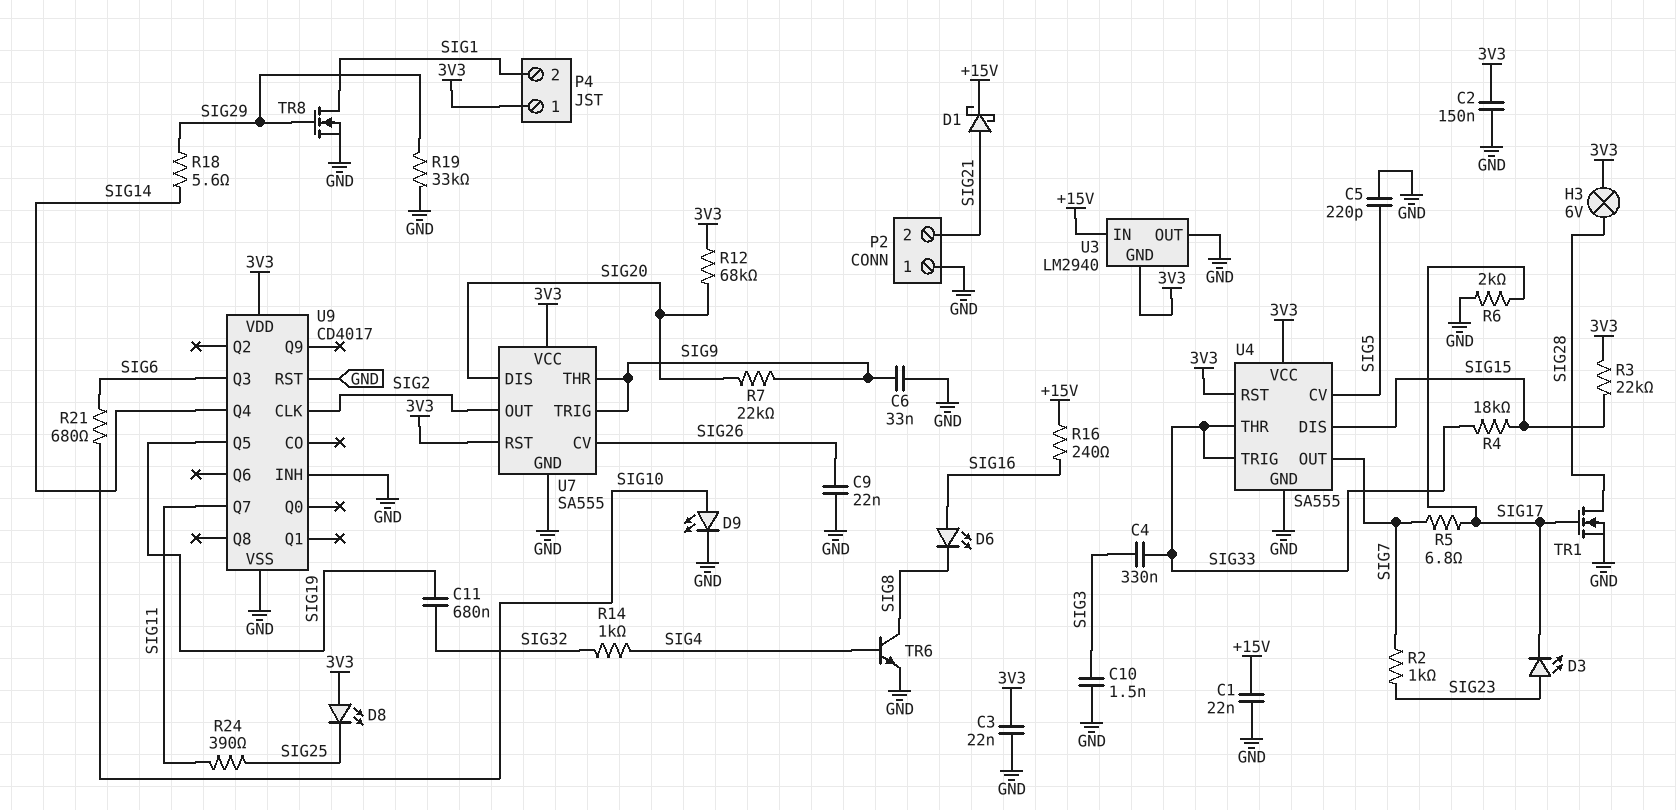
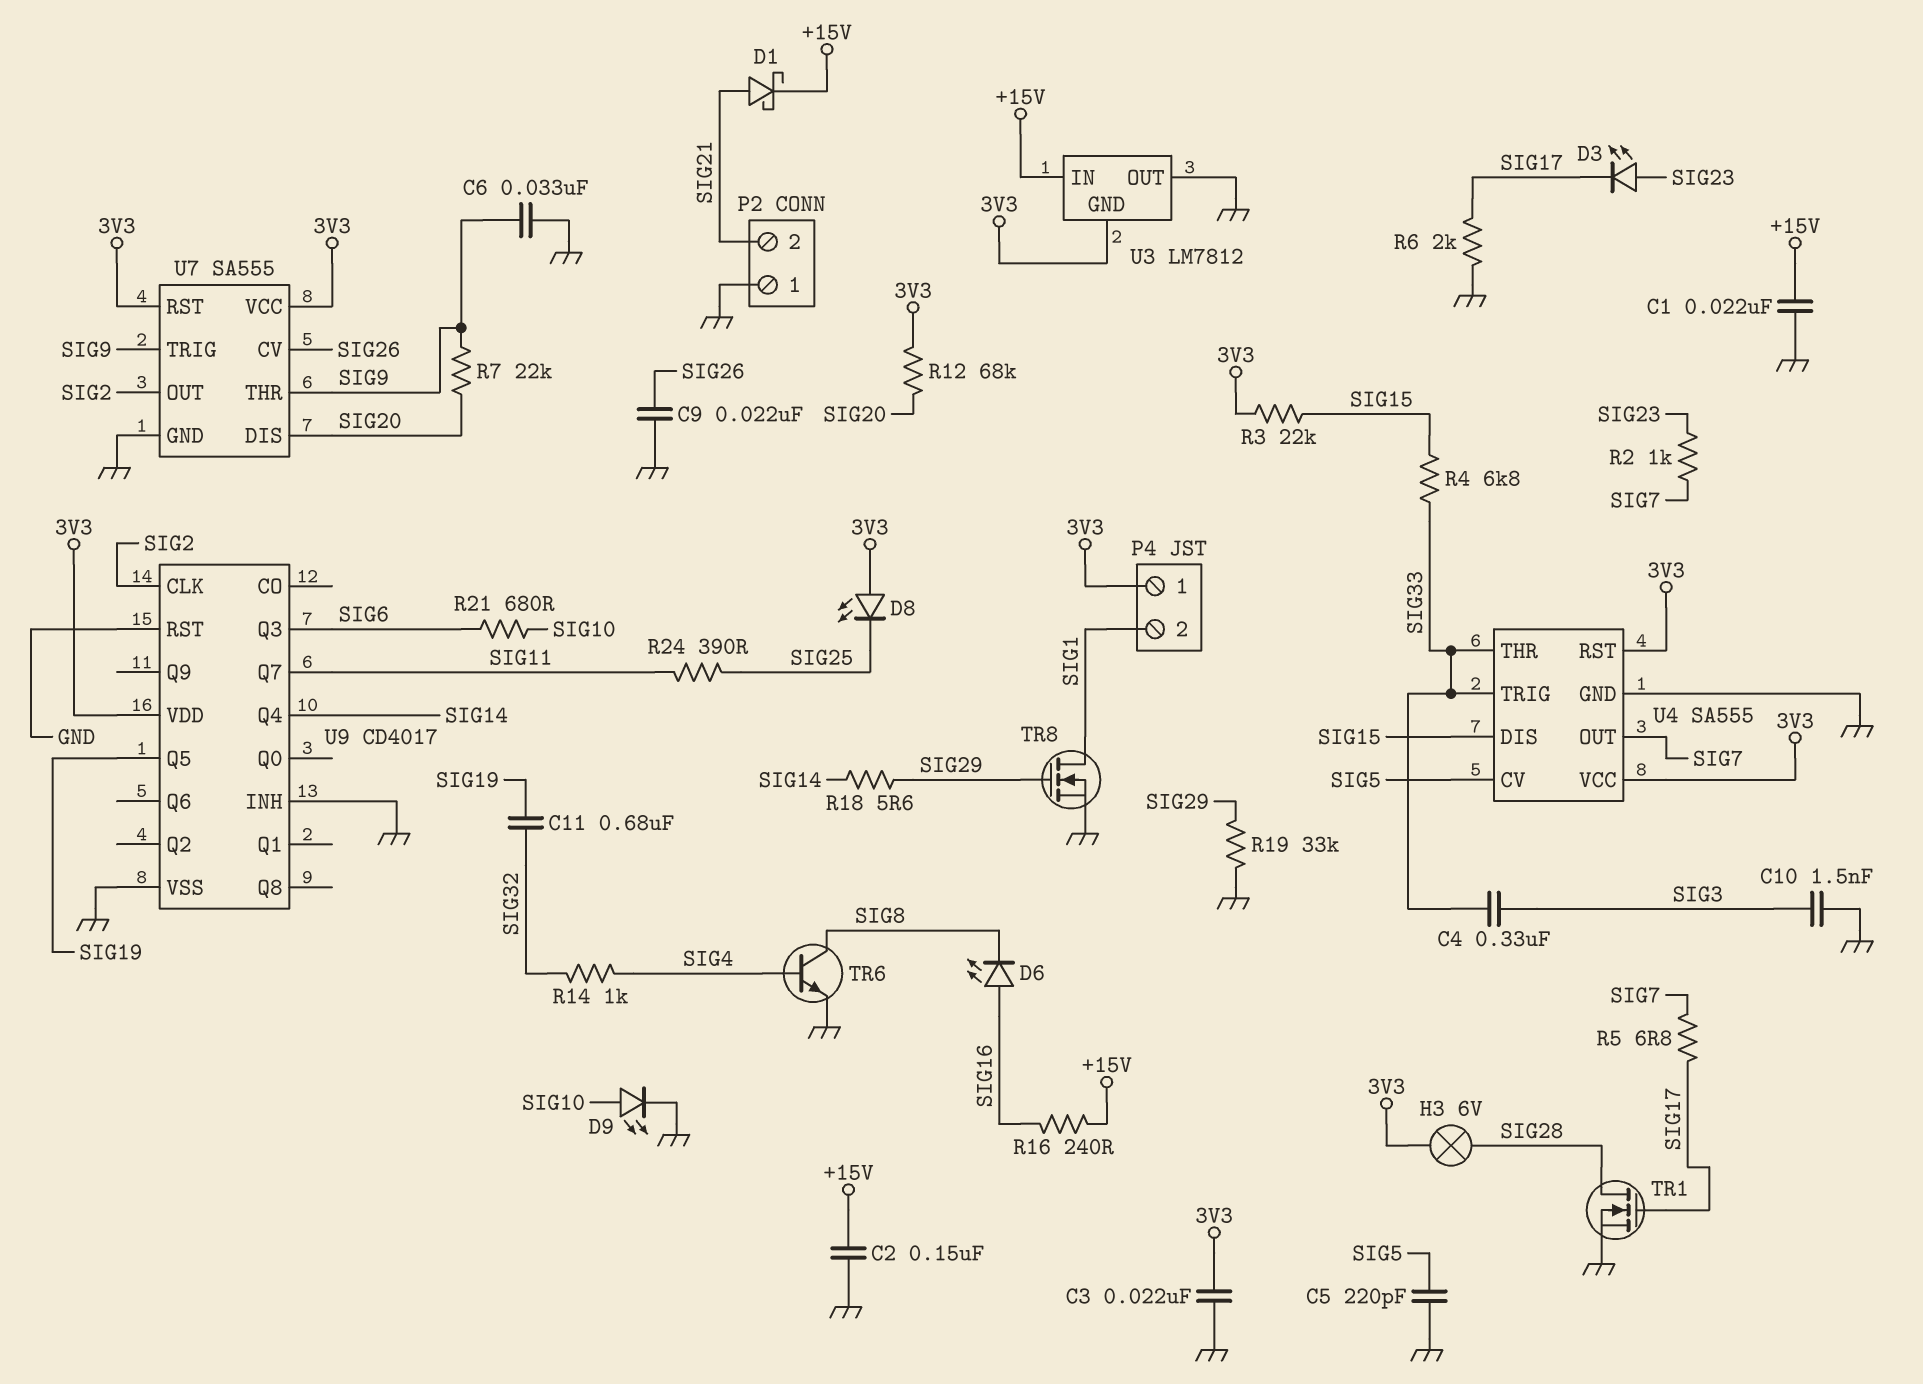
C2: 150nF (3V3, GND) -> 150nF (+15V, GND)
R4: 18k (SIG15, SIG33) -> 6.8k (SIG15, SIG33)
U3: LM2940 -> LM7812

